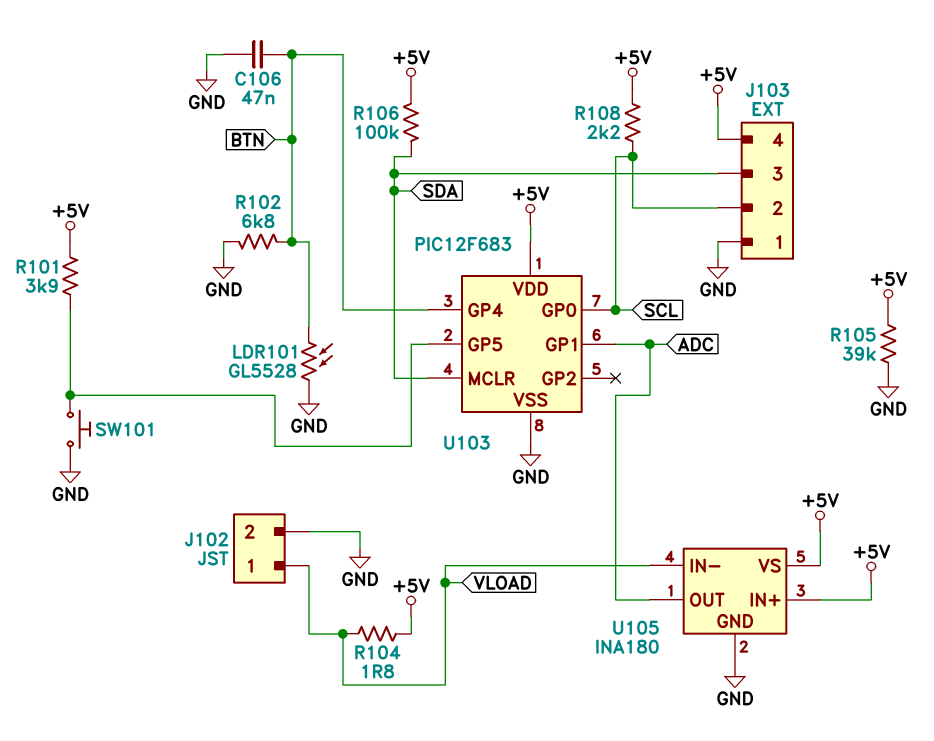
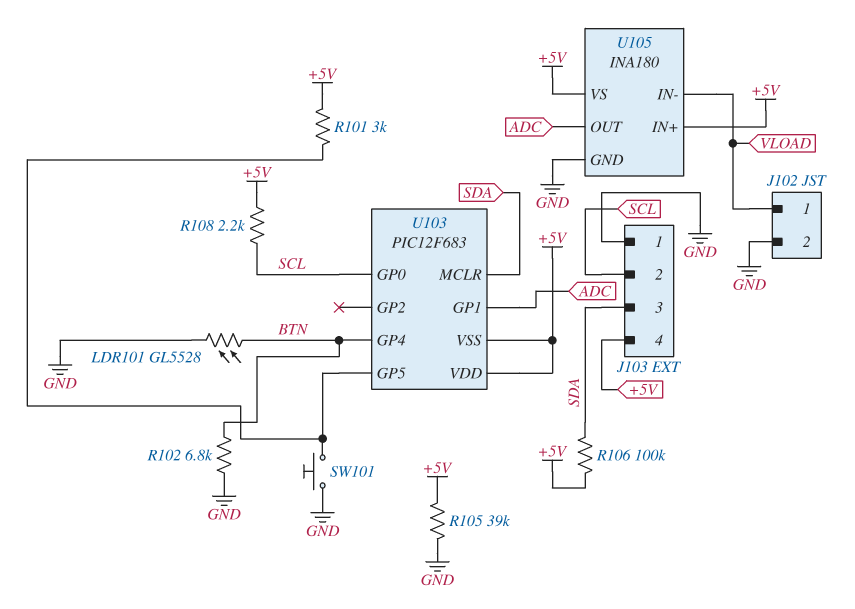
C106: 47nF (BTN, GND) -> none
R101: 3.9k (+5V, U103/GP5) -> 3k (+5V, U103/GP5)
R104: 1.8 (+5V, VLOAD) -> none
U103 pin VSS: GND -> +5V

